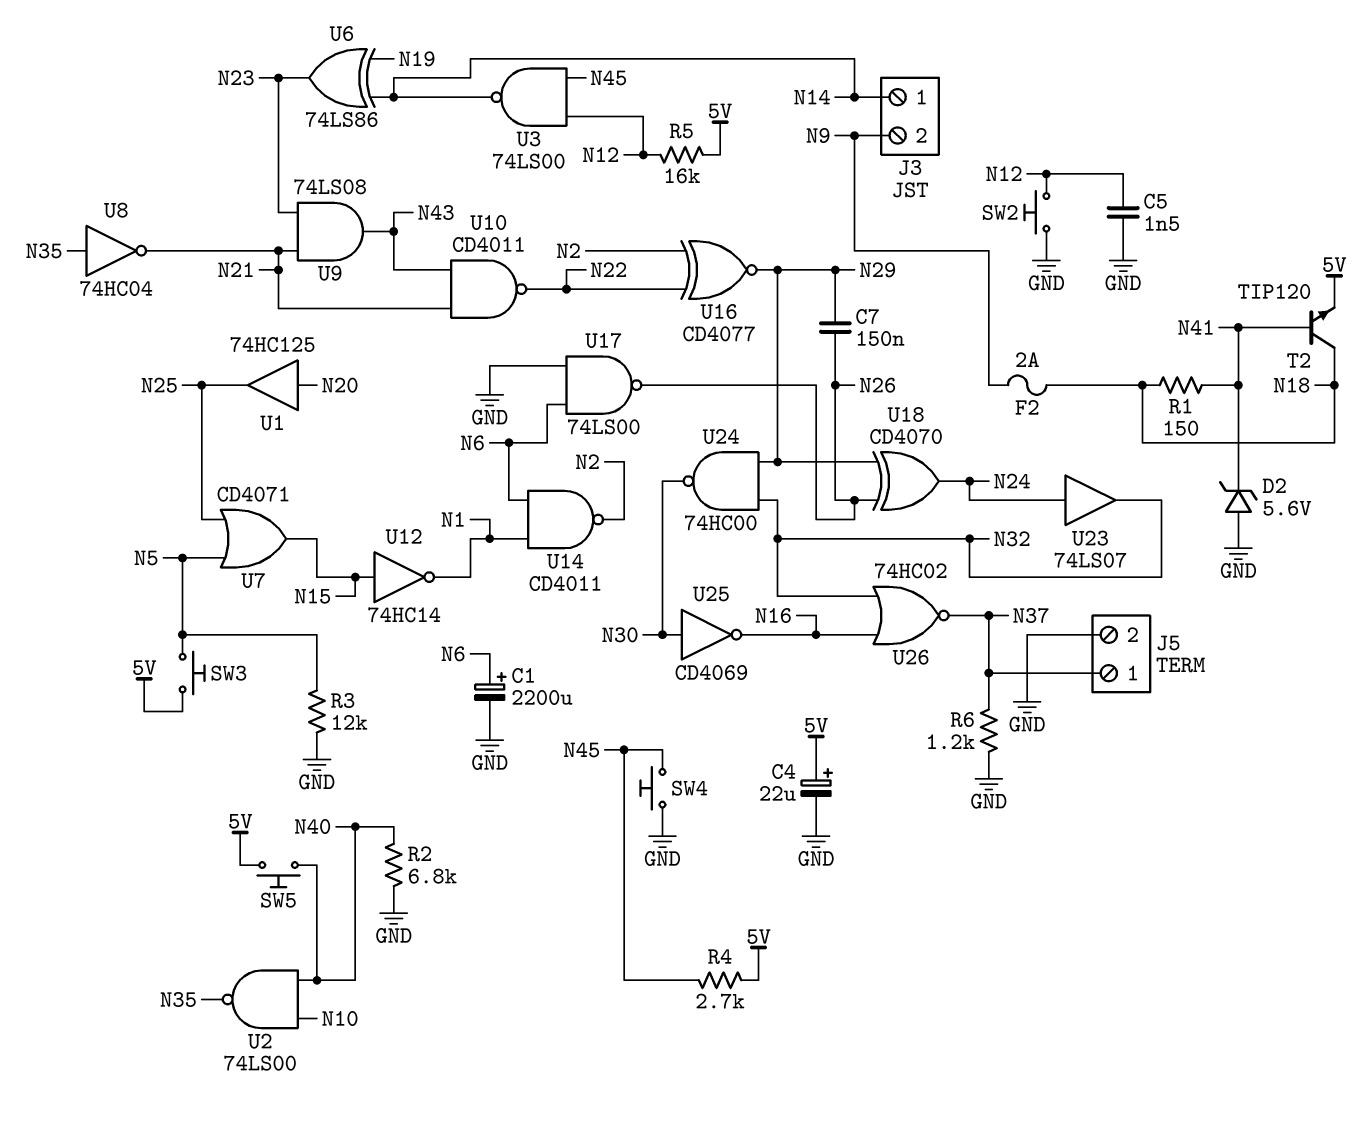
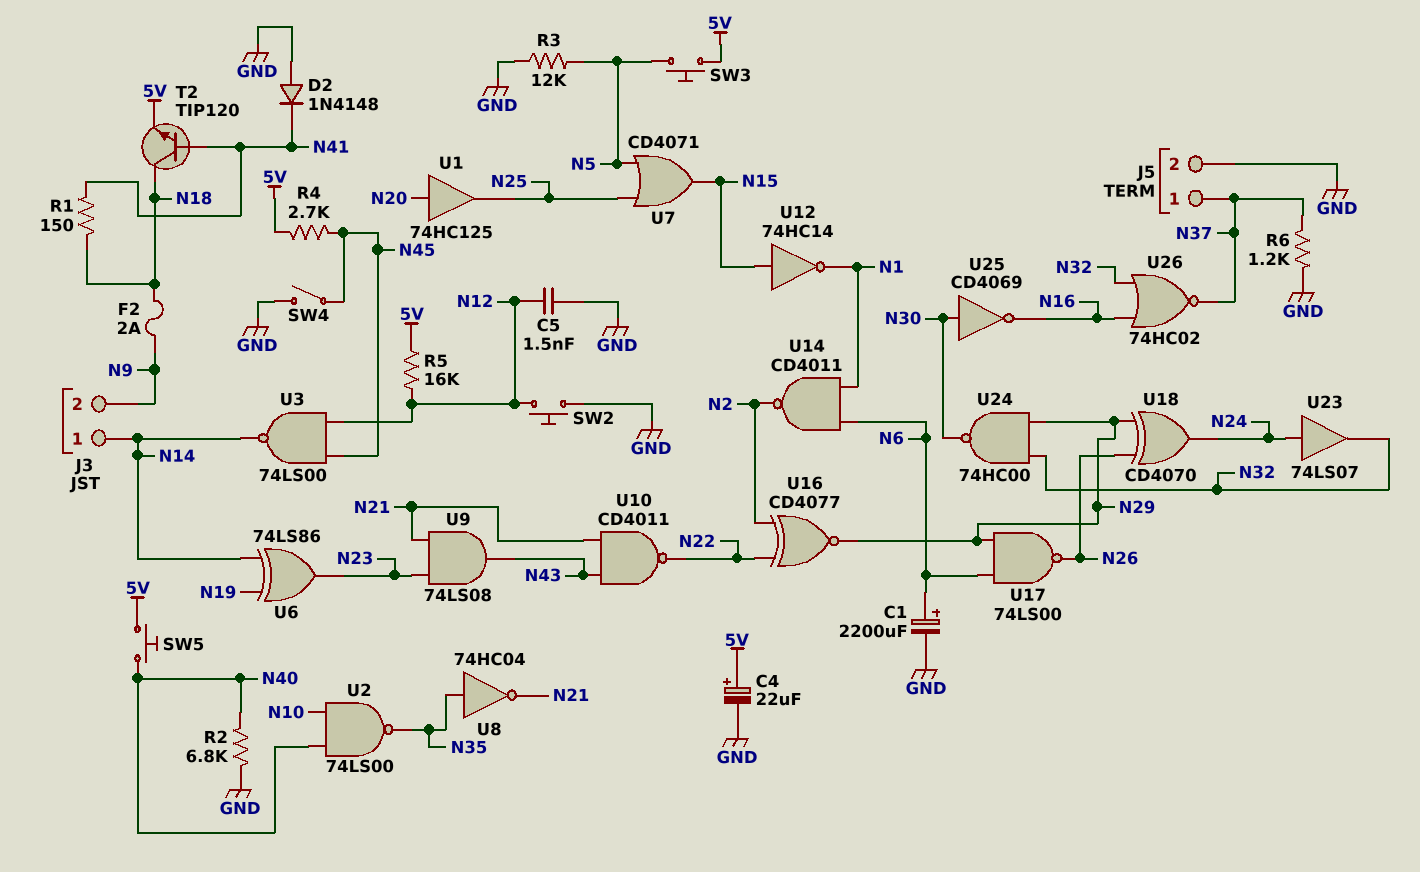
C7: 150nF (N26, N29) -> none
D2: zener 5.6V (A GND, K N41) -> diode 1N4148 (A GND, K N41)
SW4: button (GND, N45) -> switch (GND, N45)
U17: NAND 74LS00 (in GND, in N6, out N26) -> NAND 74LS00 (in N6, in N29, out N26)

